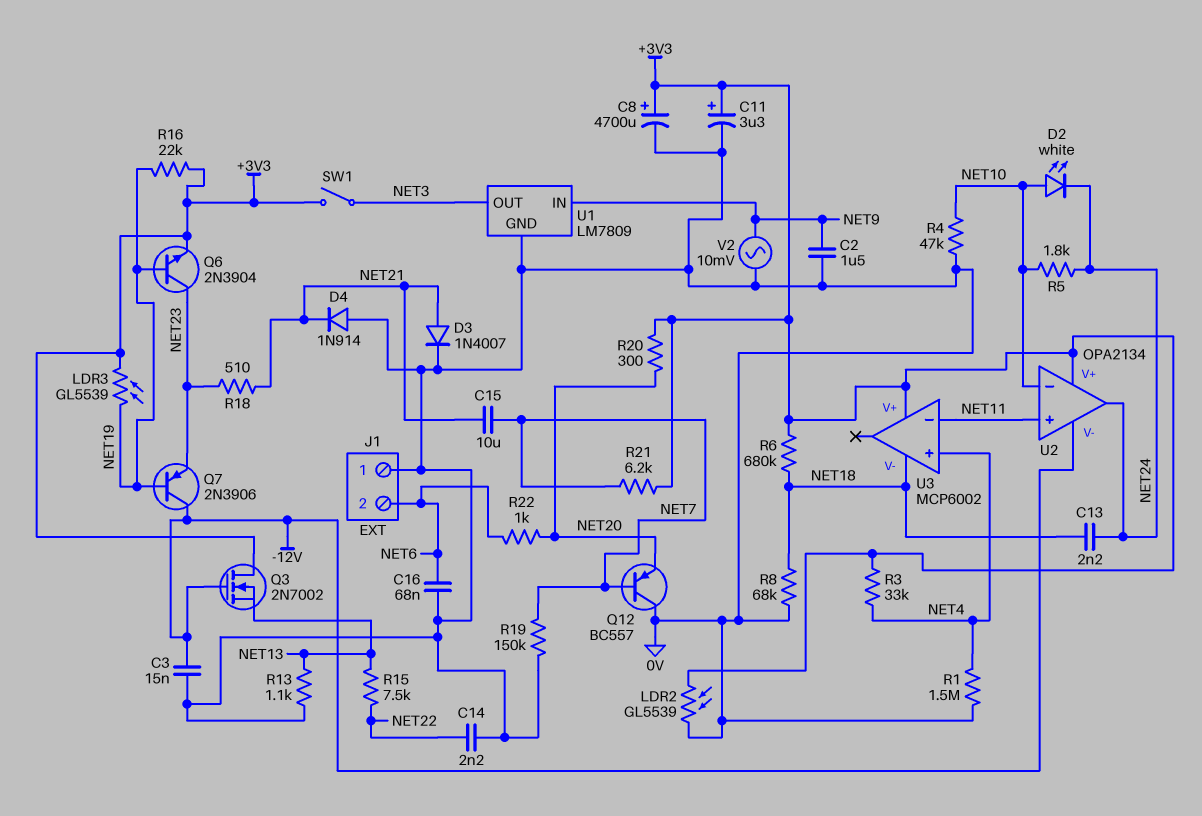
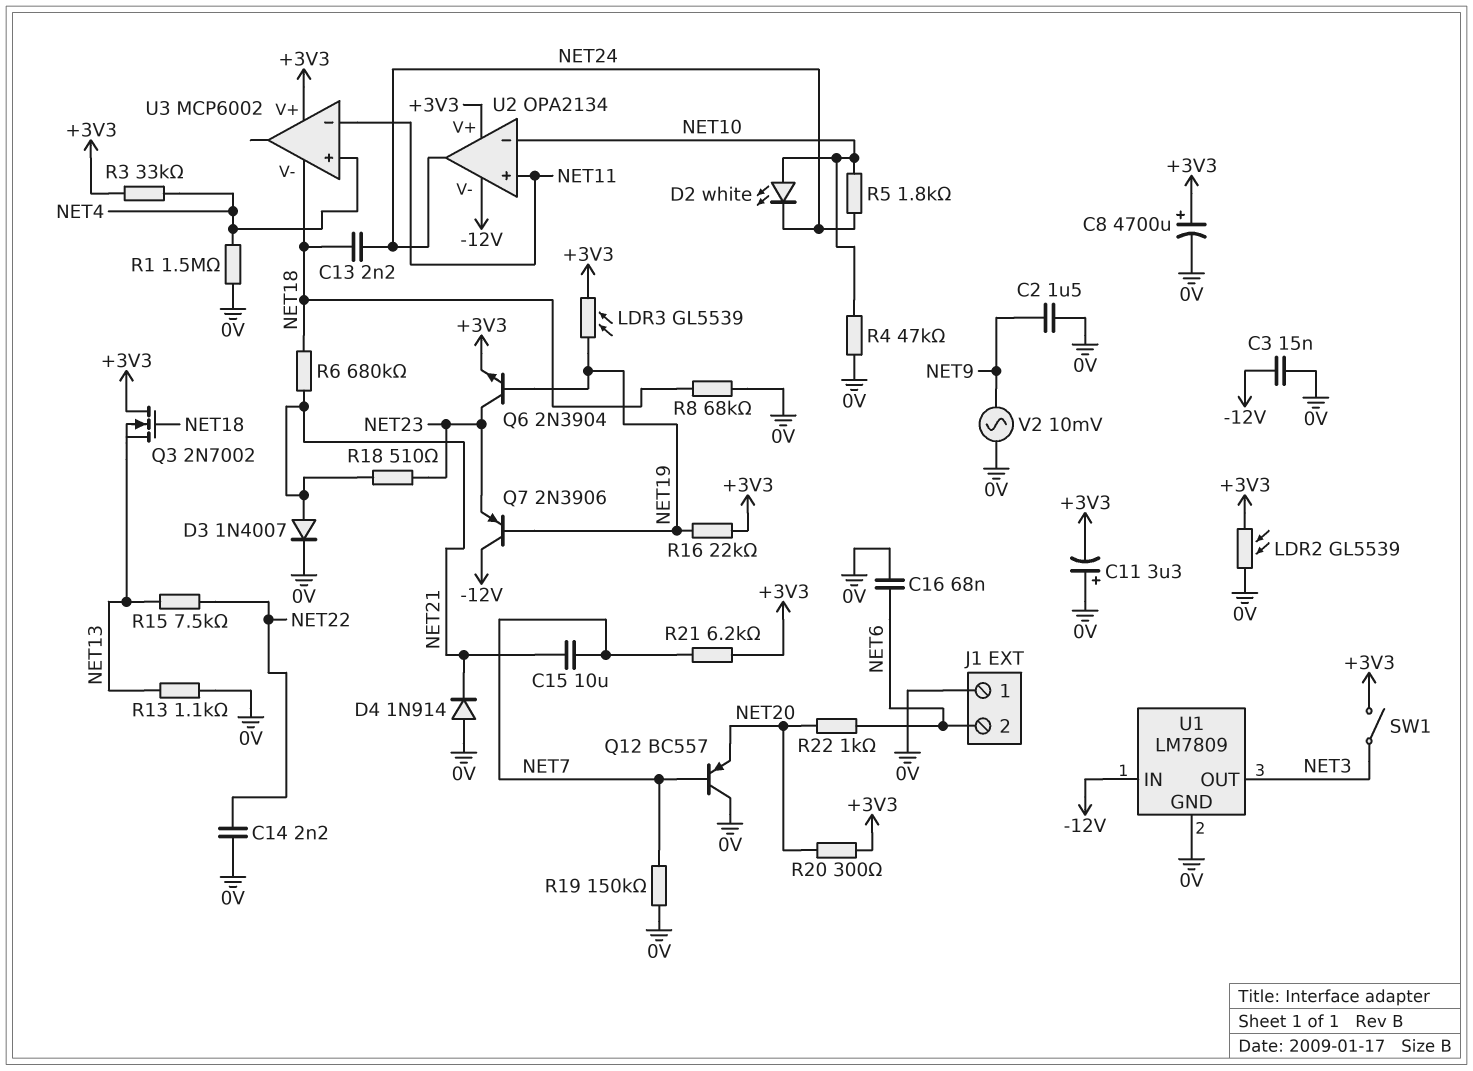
C11: 3.3uF (plus +3V3, minus 0V) -> 3.3uF (plus 0V, minus +3V3)
Q3: NMOS 2N7002 (G -12V, D +3V3, S NET13) -> NMOS 2N7002 (G NET18, D +3V3, S NET13)
R6: 680k (+3V3, NET18) -> 680k (NET18, NET21)
U1 pin IN: NET9 -> -12V

